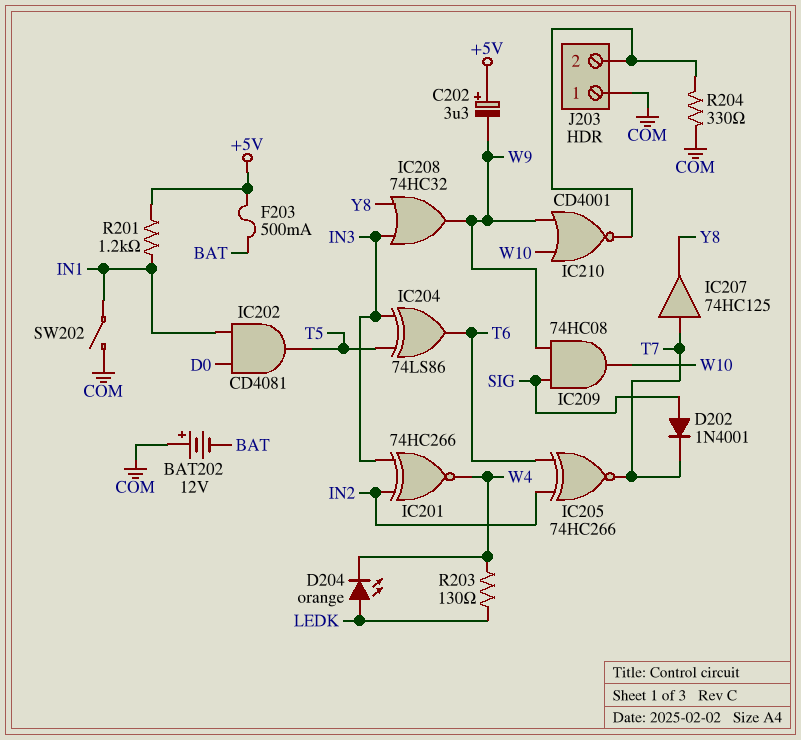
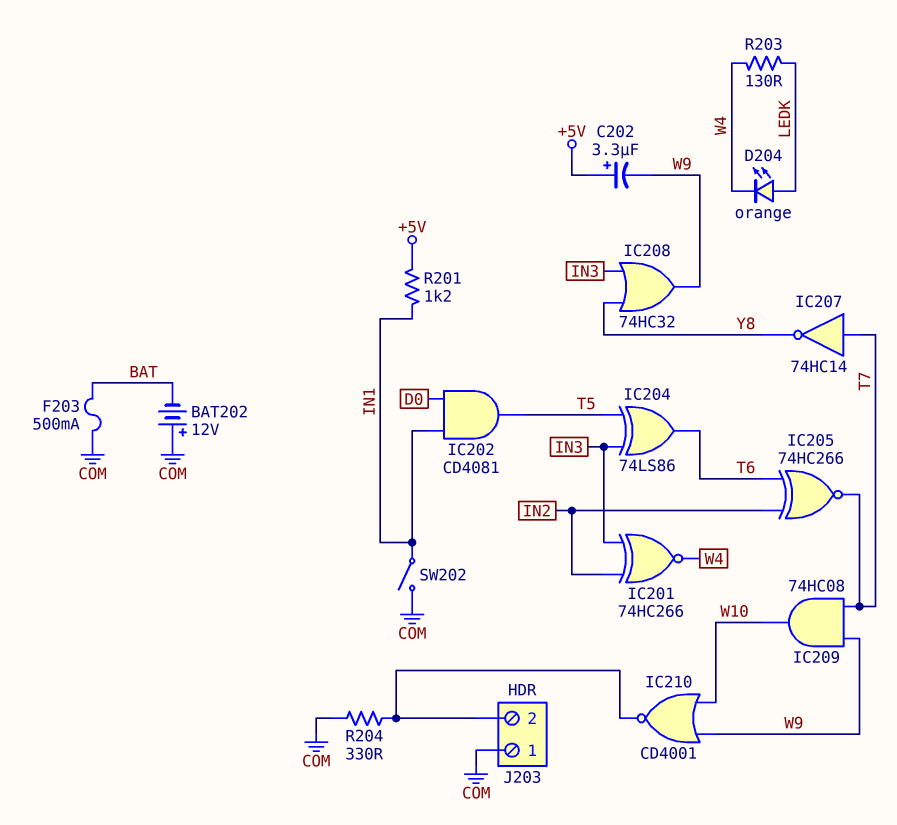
D202: diode 1N4001 (A SIG, K T7) -> none
F203: 500mA (+5V, BAT) -> 500mA (BAT, COM)
IC207: buffer 74HC125 (in T7, out Y8) -> NOT 74HC14 (in T7, out Y8)
IC209: AND 74HC08 (in SIG, in W9, out W10) -> AND 74HC08 (in T7, in W9, out W10)

